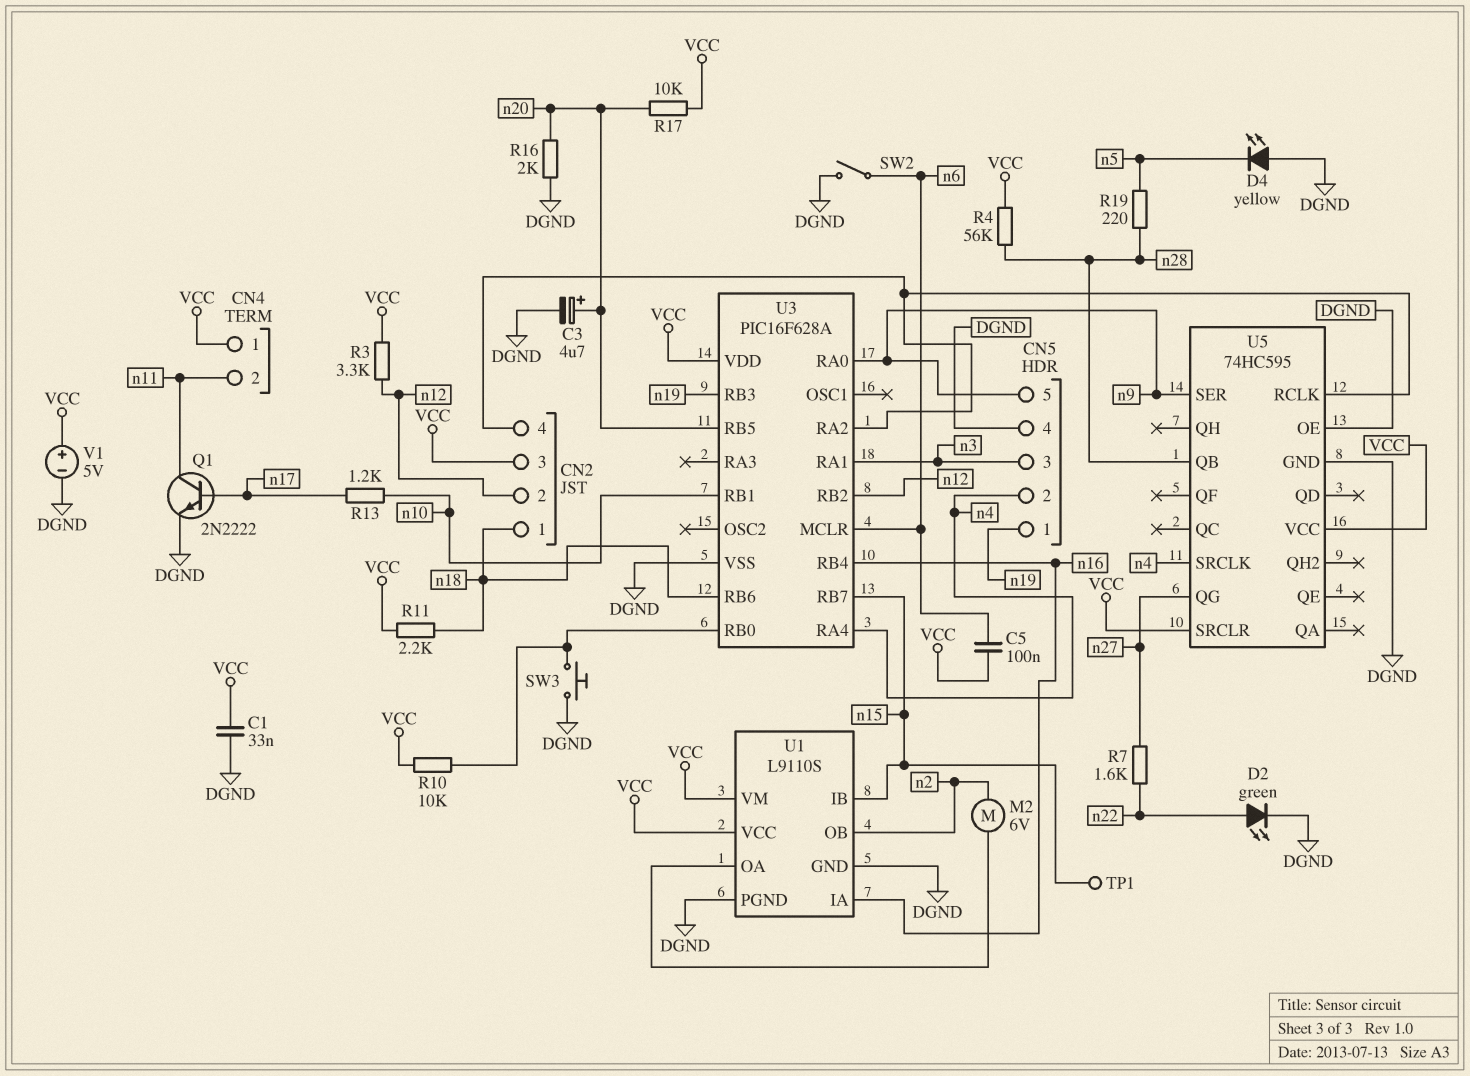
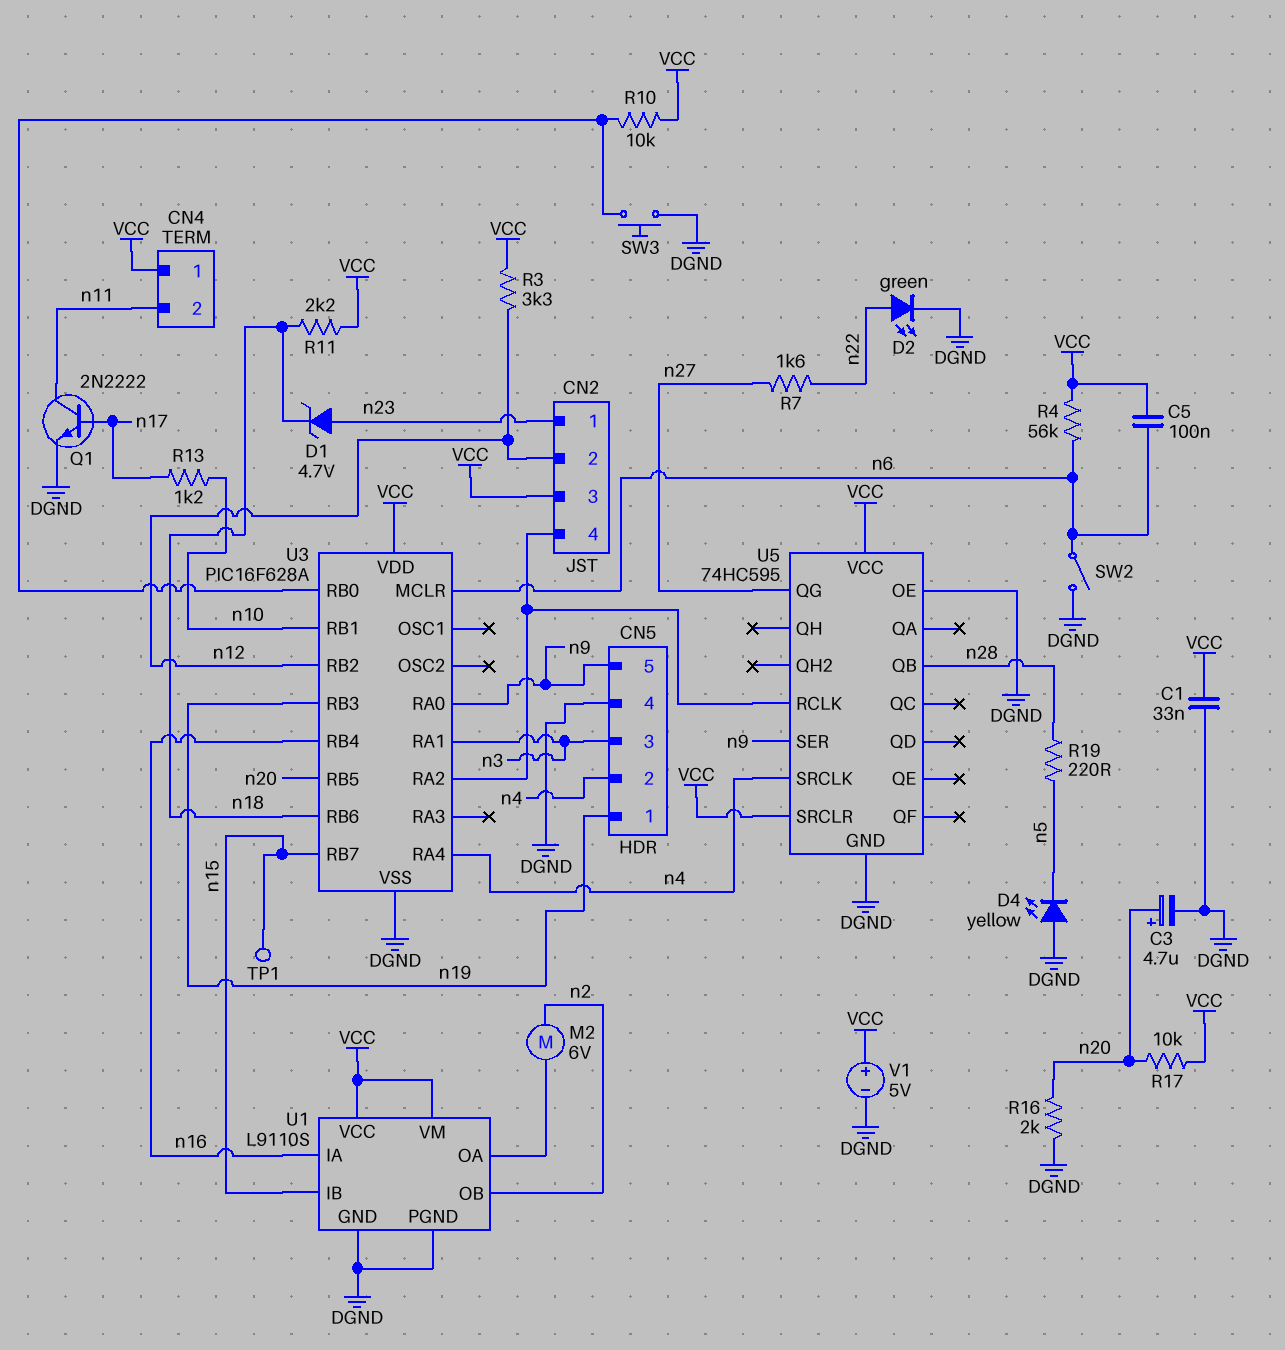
CN2 pin 1: n18 -> n23
D1: none -> zener 4.7V (A n23, K n18)
R4: 56k (VCC, n28) -> 56k (VCC, n6)

